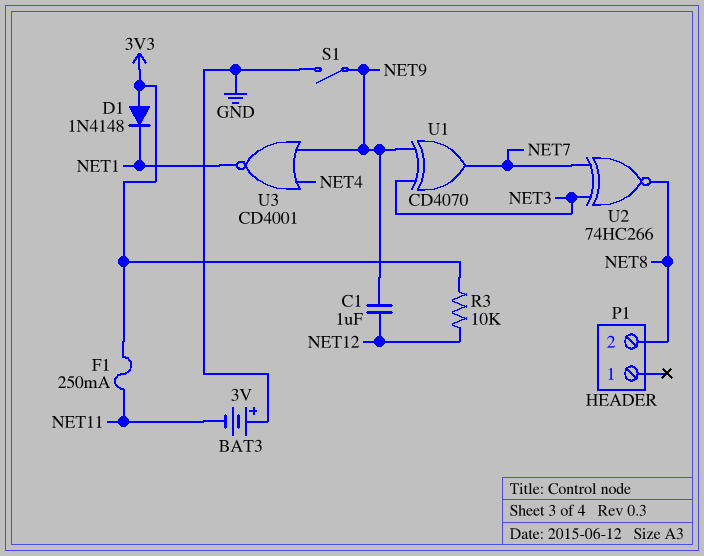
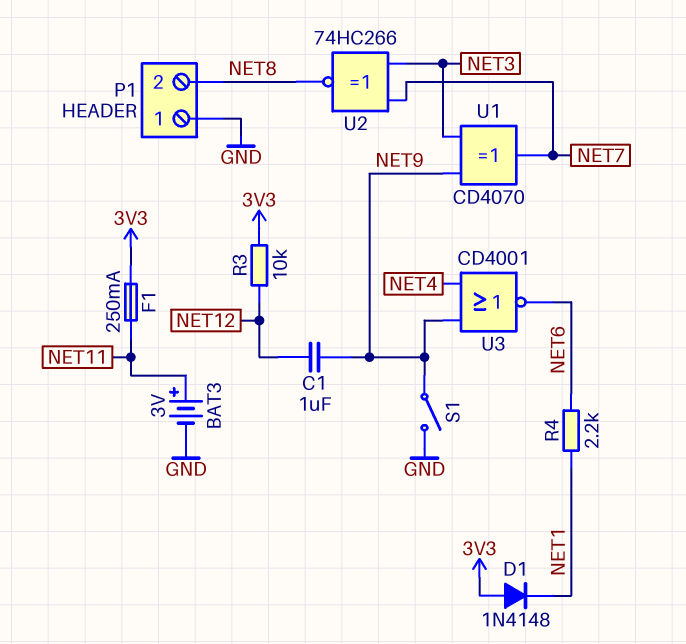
BAT3: 3V (plus GND, minus NET11) -> 3V (plus NET11, minus GND)
P1 pin 1: none -> GND
R4: none -> 2.2k (NET1, NET6)
U3: NOR CD4001 (in NET4, in NET9, out NET1) -> NOR CD4001 (in NET4, in NET9, out NET6)

